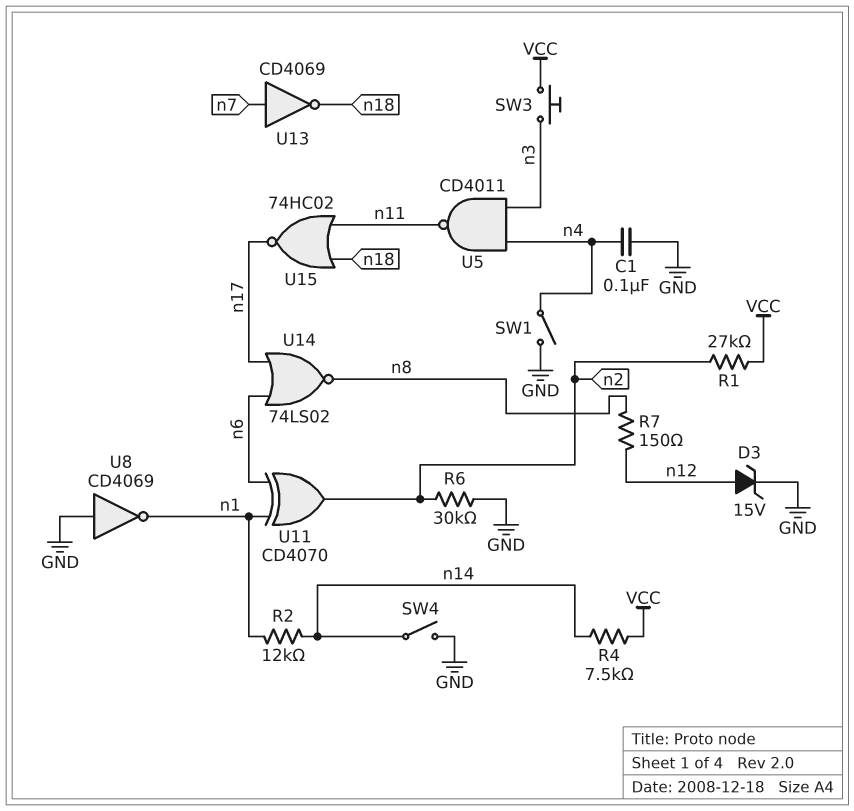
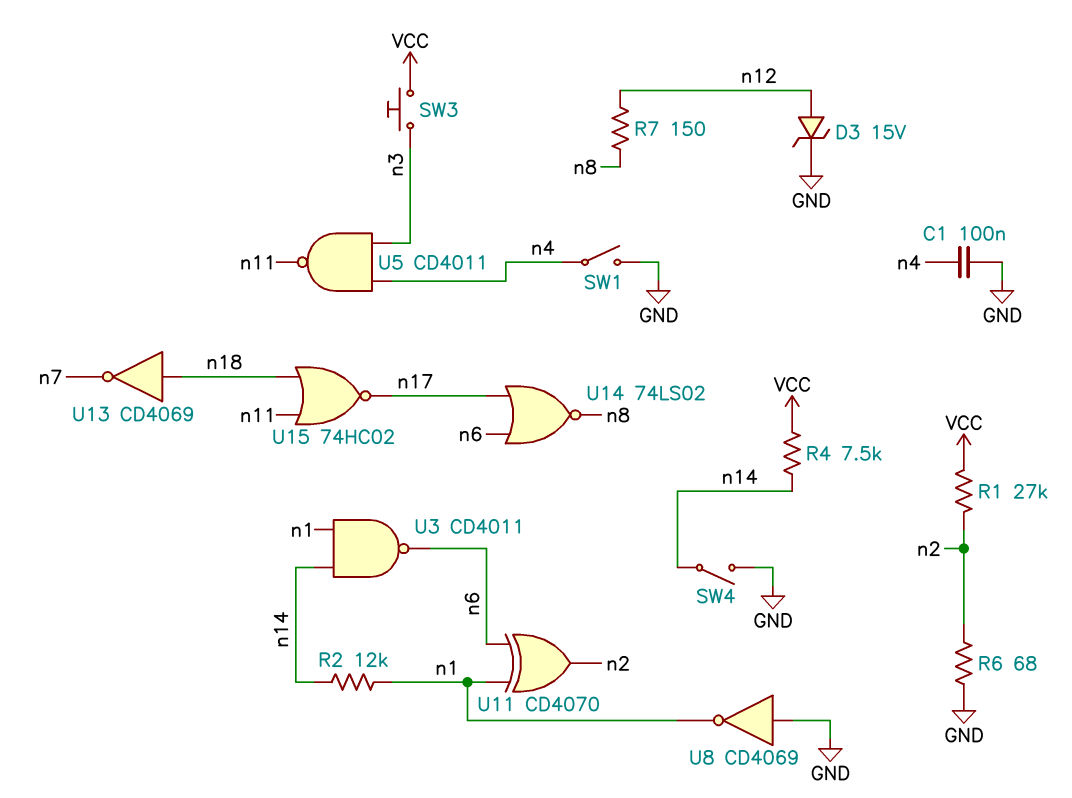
R6: 30k (GND, n2) -> 68 (GND, n2)
U3: none -> NAND CD4011 (in n1, in n14, out n6)
U13: NOT CD4069 (in n7, out n18) -> NOT CD4069 (in n18, out n7)

